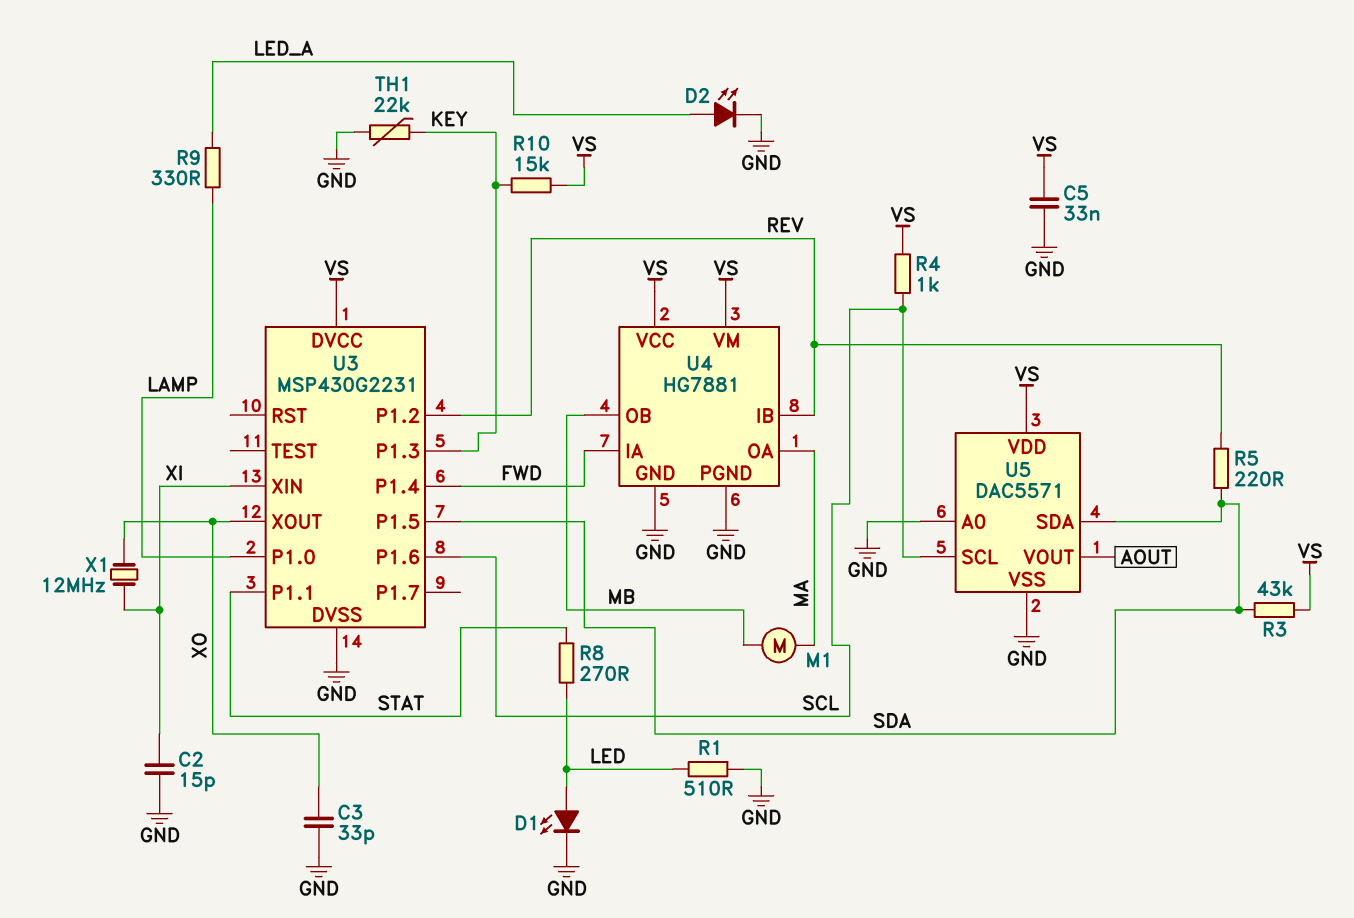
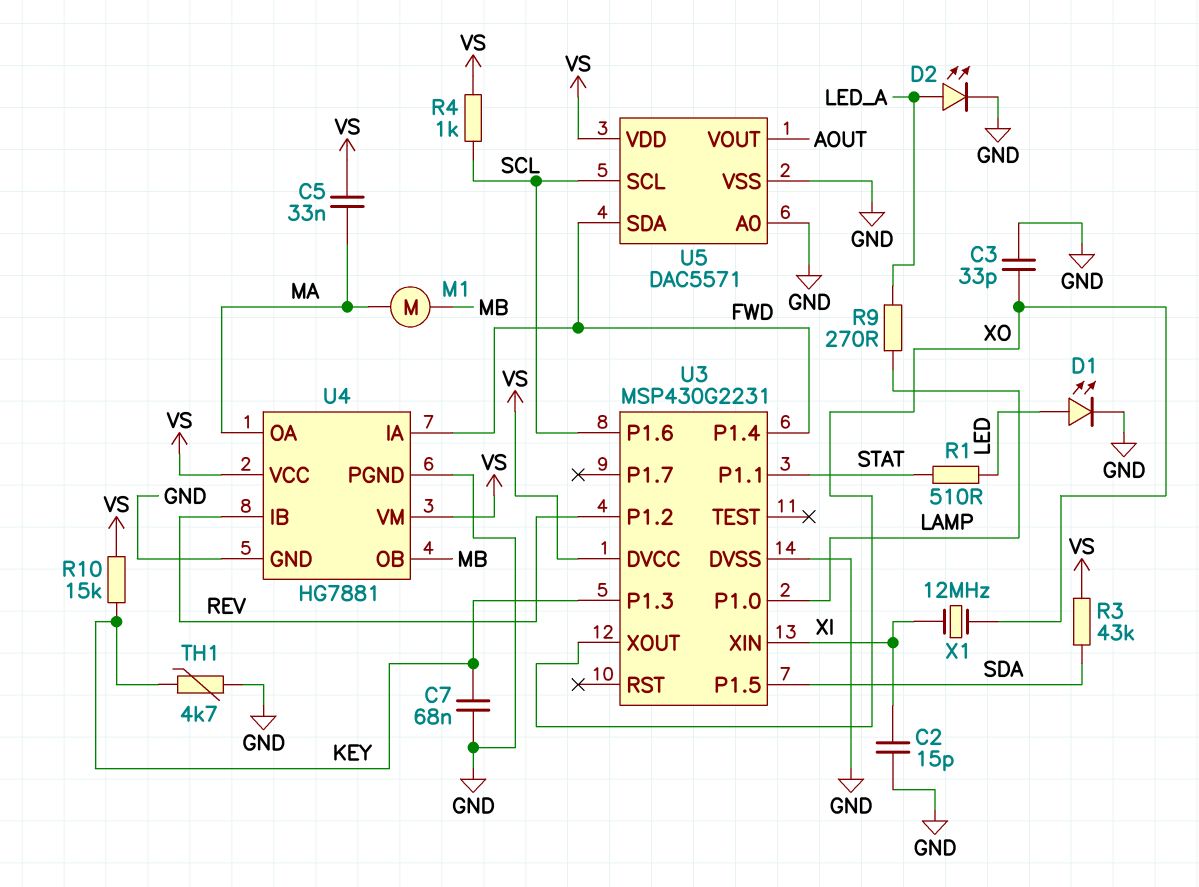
C5: 33nF (GND, VS) -> 33nF (MA, VS)
C7: none -> 68nF (GND, KEY)
R1: 510 (GND, LED) -> 510 (LED, STAT)
R5: 220 (REV, SDA) -> none
R8: 270 (LED, STAT) -> none
R9: 330 (LAMP, LED_A) -> 270 (LAMP, LED_A)
TH1: 22k (GND, KEY) -> 4.7k (GND, KEY)
U5 pin SDA: SDA -> FWD

